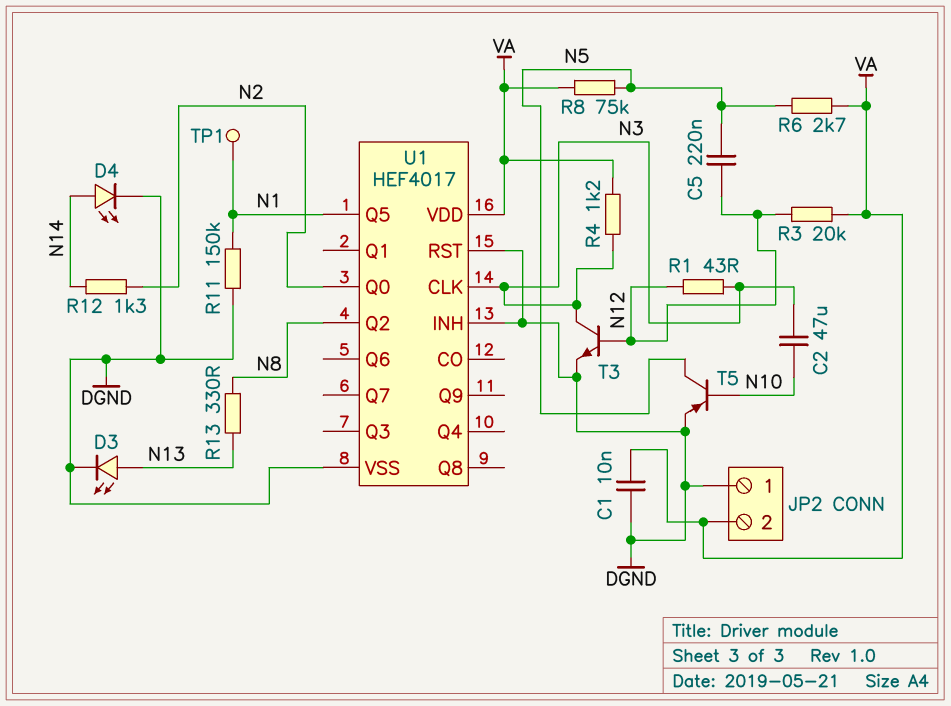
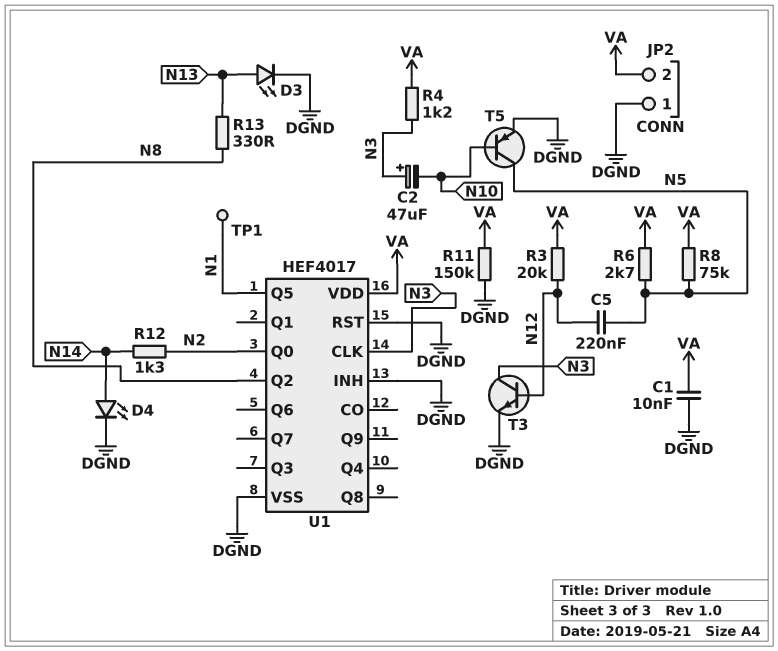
C2: 47uF (N3, N10) -> 47uF (plus N3, minus N10)
R1: 43 (N3, N12) -> none
R11: 150k (DGND, N1) -> 150k (DGND, VA)

